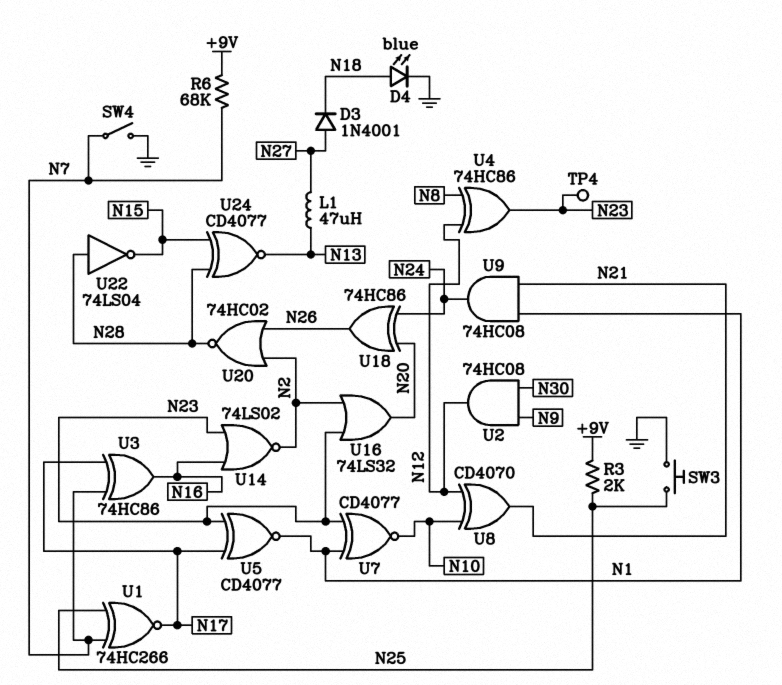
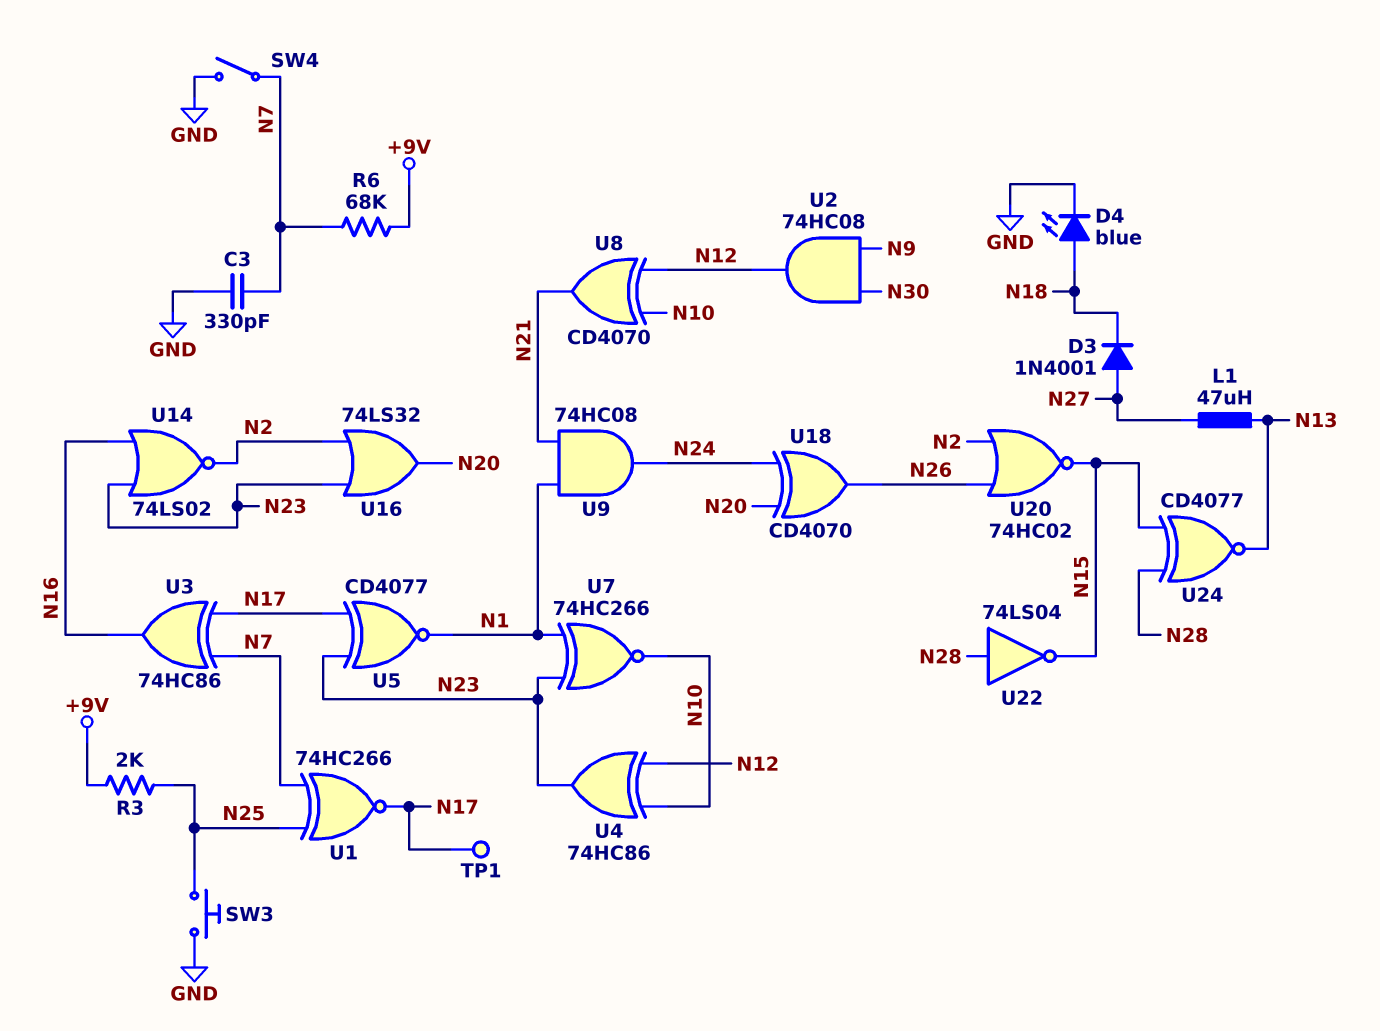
C3: none -> 330pF (GND, N7)
TP1: none -> test point (N17)
TP4: test point (N23) -> none
U4: XOR 74HC86 (in N8, in N12, out N23) -> XOR 74HC86 (in N10, in N12, out N23)
U7: XNOR CD4077 (in N1, in N23, out N10) -> XNOR 74HC266 (in N1, in N23, out N10)
U18: XOR 74HC86 (in N20, in N24, out N26) -> XOR CD4070 (in N20, in N24, out N26)
U20: NOR 74HC02 (in N2, in N26, out N28) -> NOR 74HC02 (in N2, in N26, out N15)

